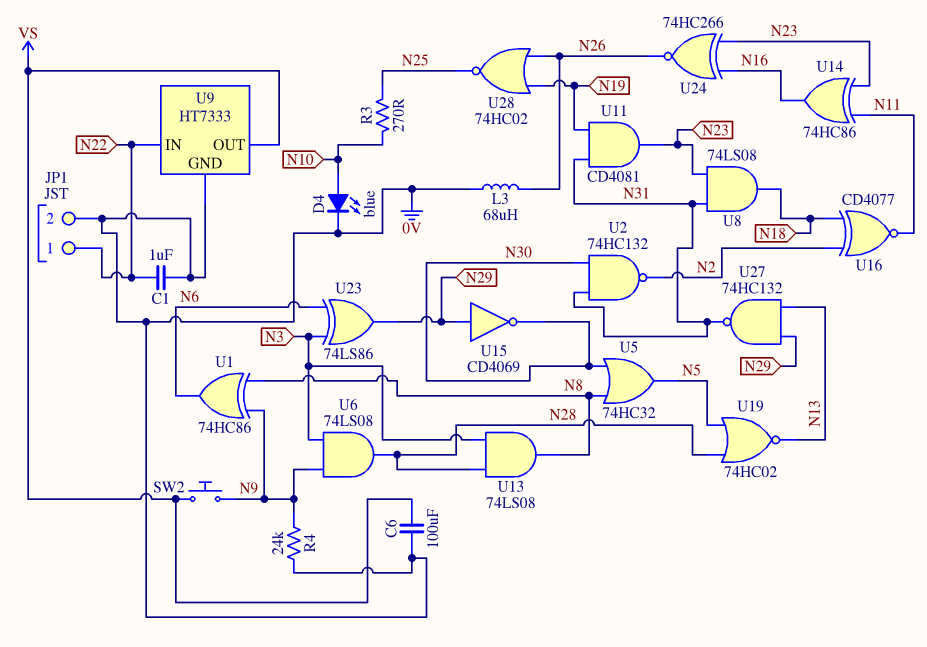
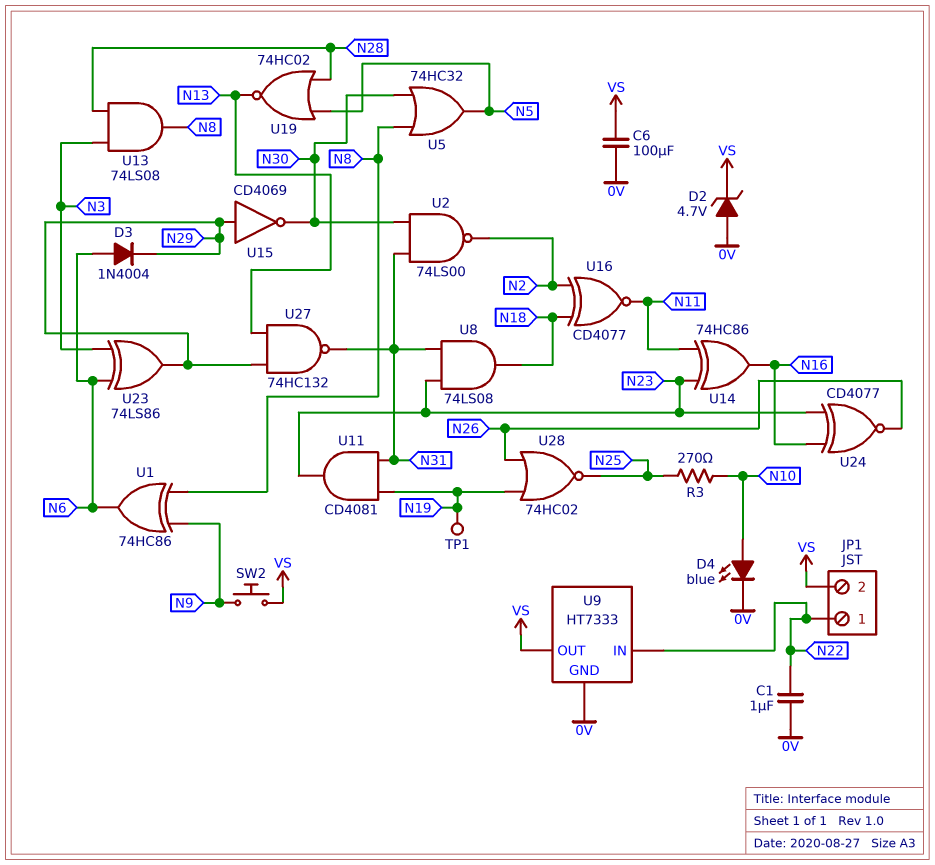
D2: none -> zener 4.7V (A 0V, K VS)
D3: none -> diode 1N4004 (A N6, K N29)
JP1 pin 2: 0V -> VS
L3: 68uH (0V, N26) -> none
R4: 24k (0V, N9) -> none
TP1: none -> test point (N19)
U2: NAND 74HC132 (in N30, in N31, out N2) -> NAND 74LS00 (in N30, in N31, out N2)
U6: AND 74LS08 (in N3, in N9, out N28) -> none
U24: XNOR 74HC266 (in N16, in N23, out N26) -> XNOR CD4077 (in N16, in N23, out N26)

